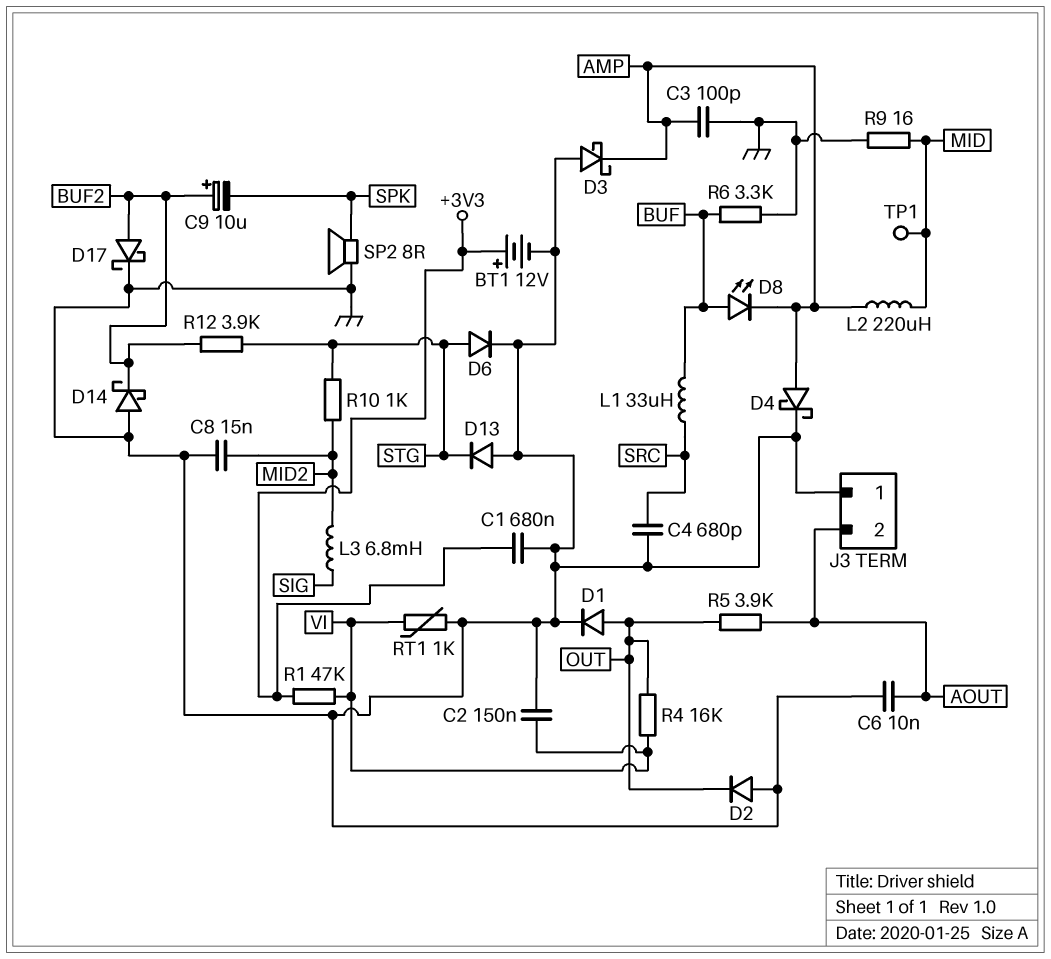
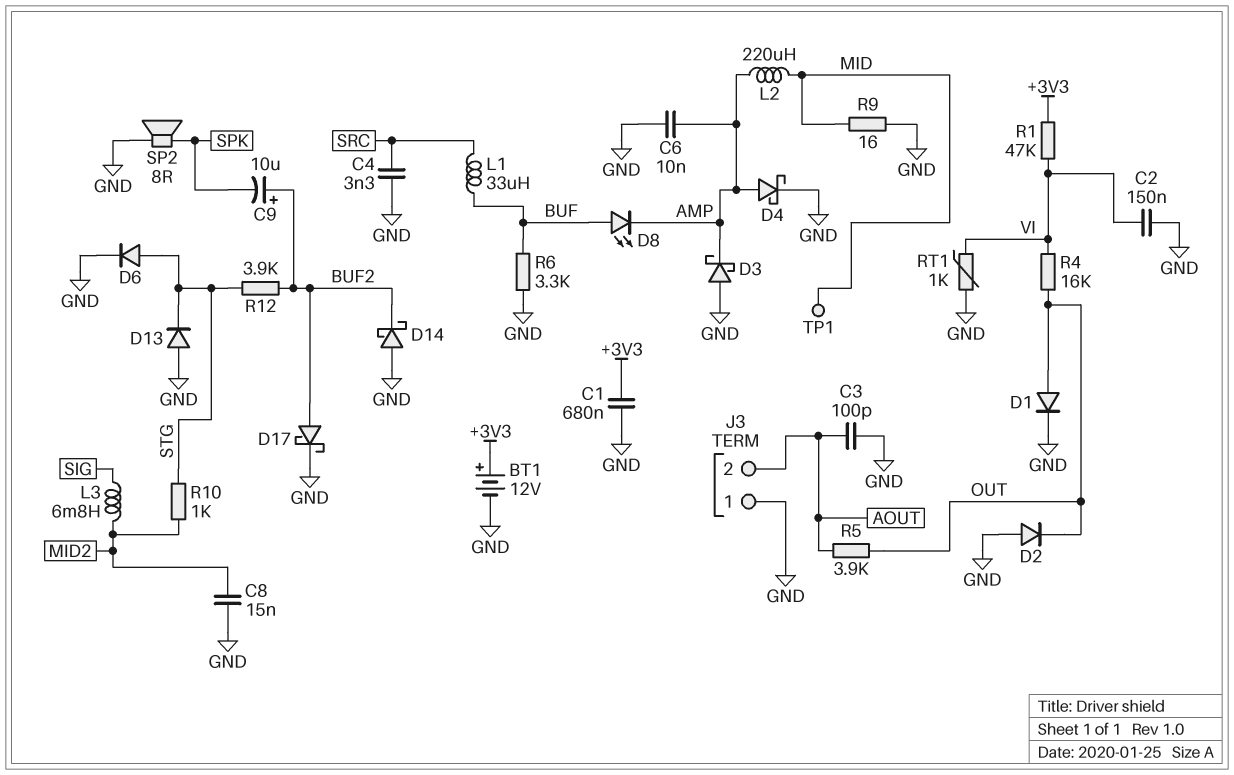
C3: 100pF (AMP, GND) -> 100pF (AOUT, GND)
C4: 680pF (GND, SRC) -> 3.3nF (GND, SRC)
C6: 10nF (AOUT, GND) -> 10nF (AMP, GND)

